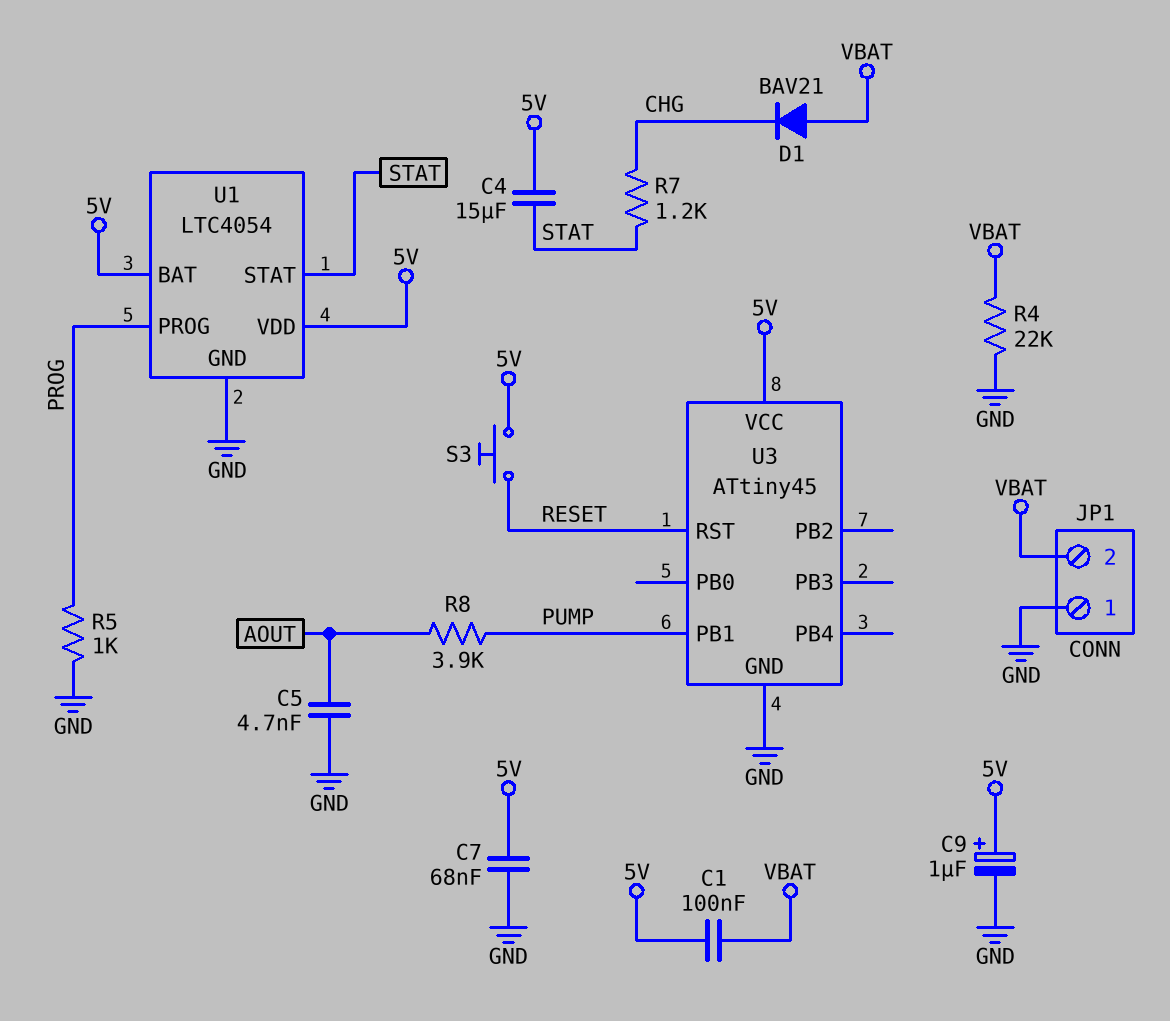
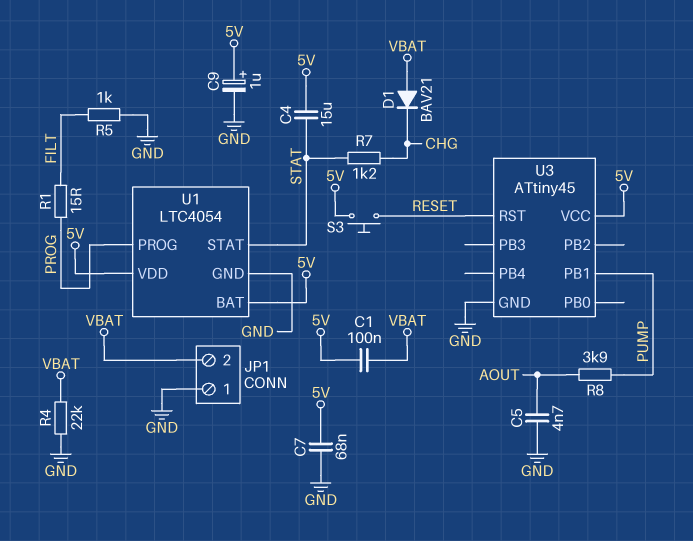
R1: none -> 15 (FILT, PROG)
R5: 1k (GND, PROG) -> 1k (FILT, GND)

